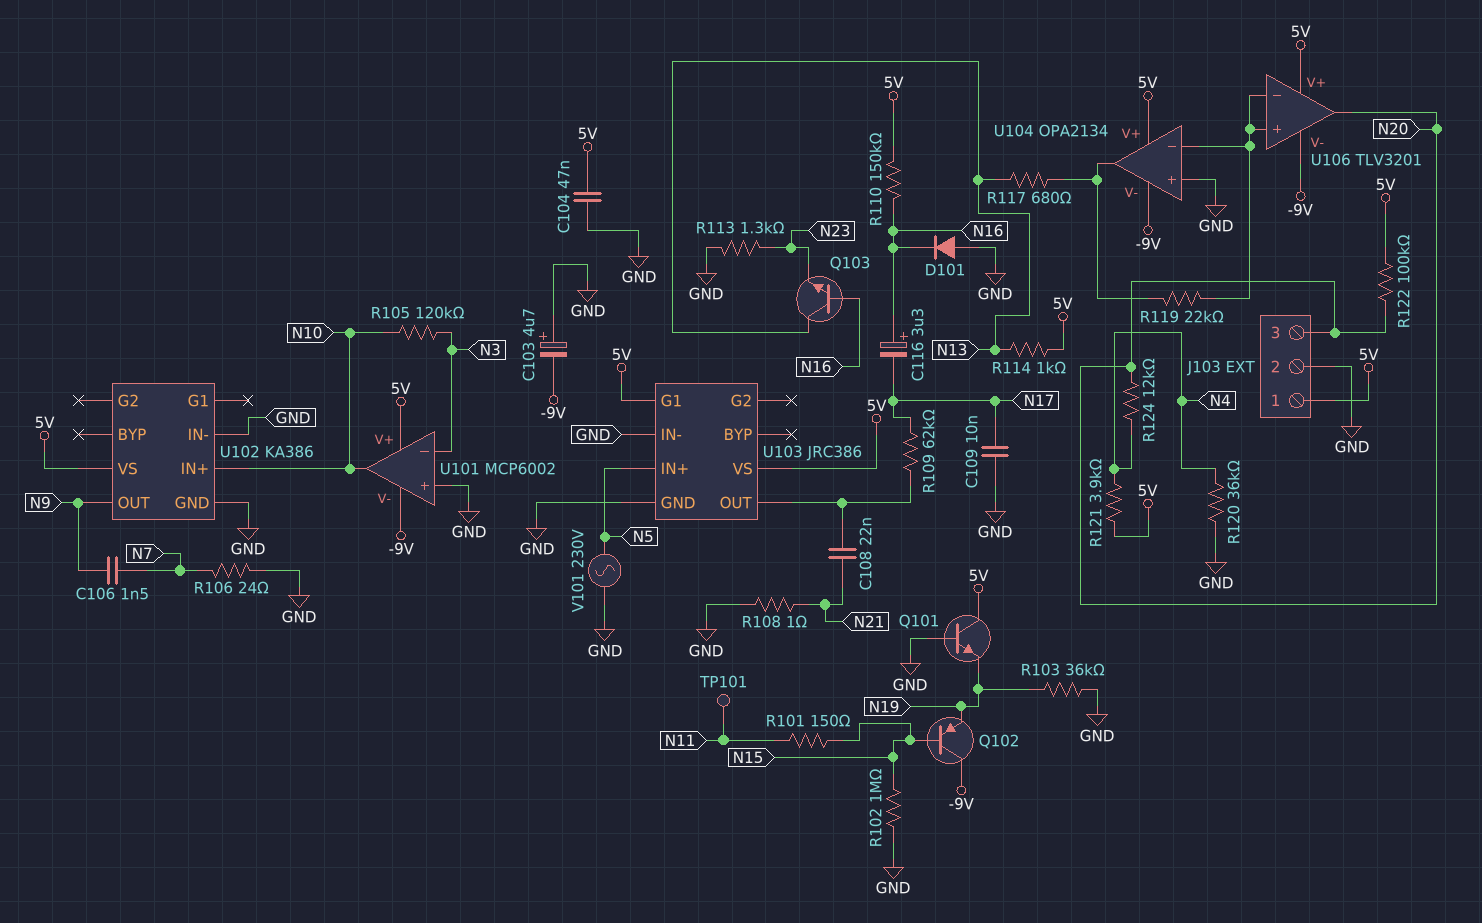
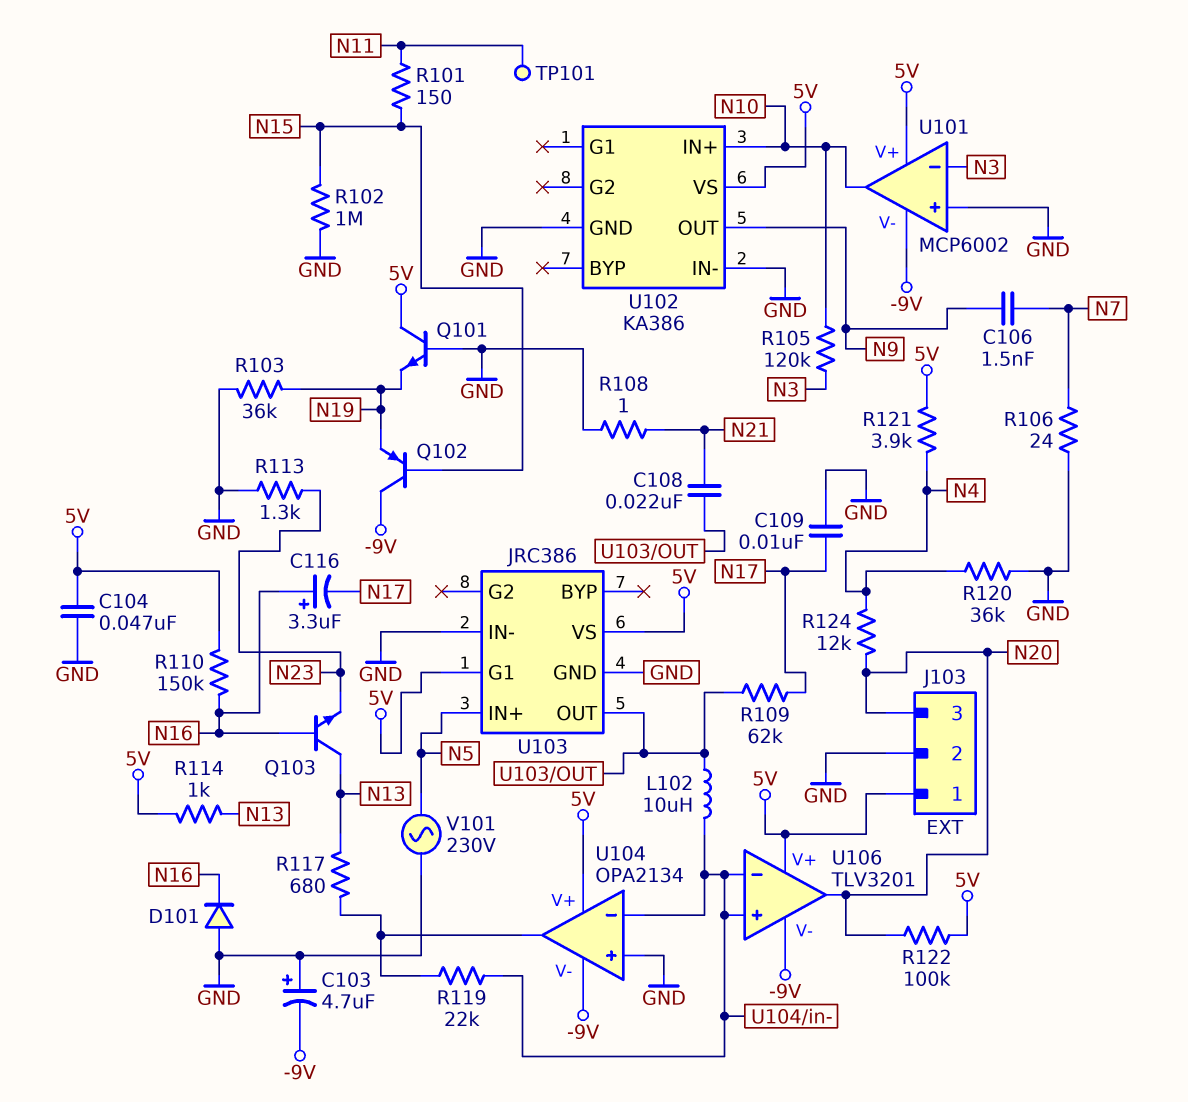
L102: none -> 10uH (U103/OUT, U104/in-)

